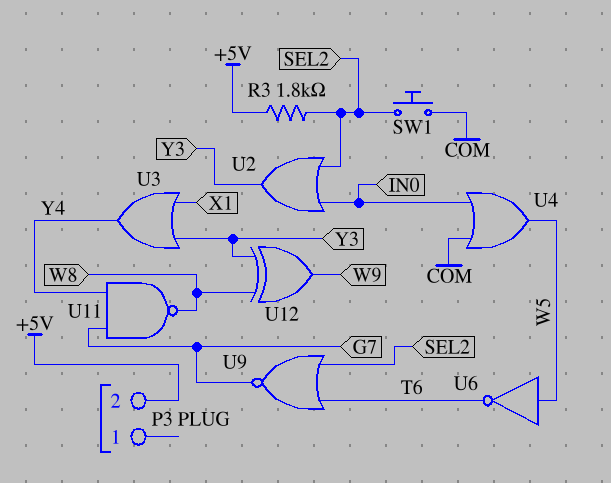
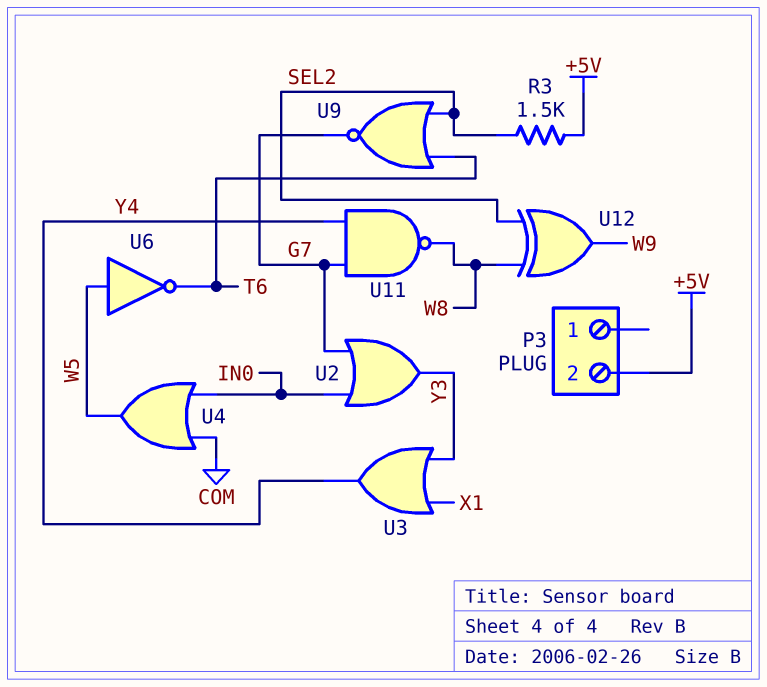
R3: 1.8k (+5V, SEL2) -> 1.5k (+5V, SEL2)
SW1: button (COM, SEL2) -> none
U2: OR (in IN0, in SEL2, out Y3) -> OR (in G7, in IN0, out Y3)
U12: XOR (in W8, in Y3, out W9) -> XOR (in SEL2, in W8, out W9)

